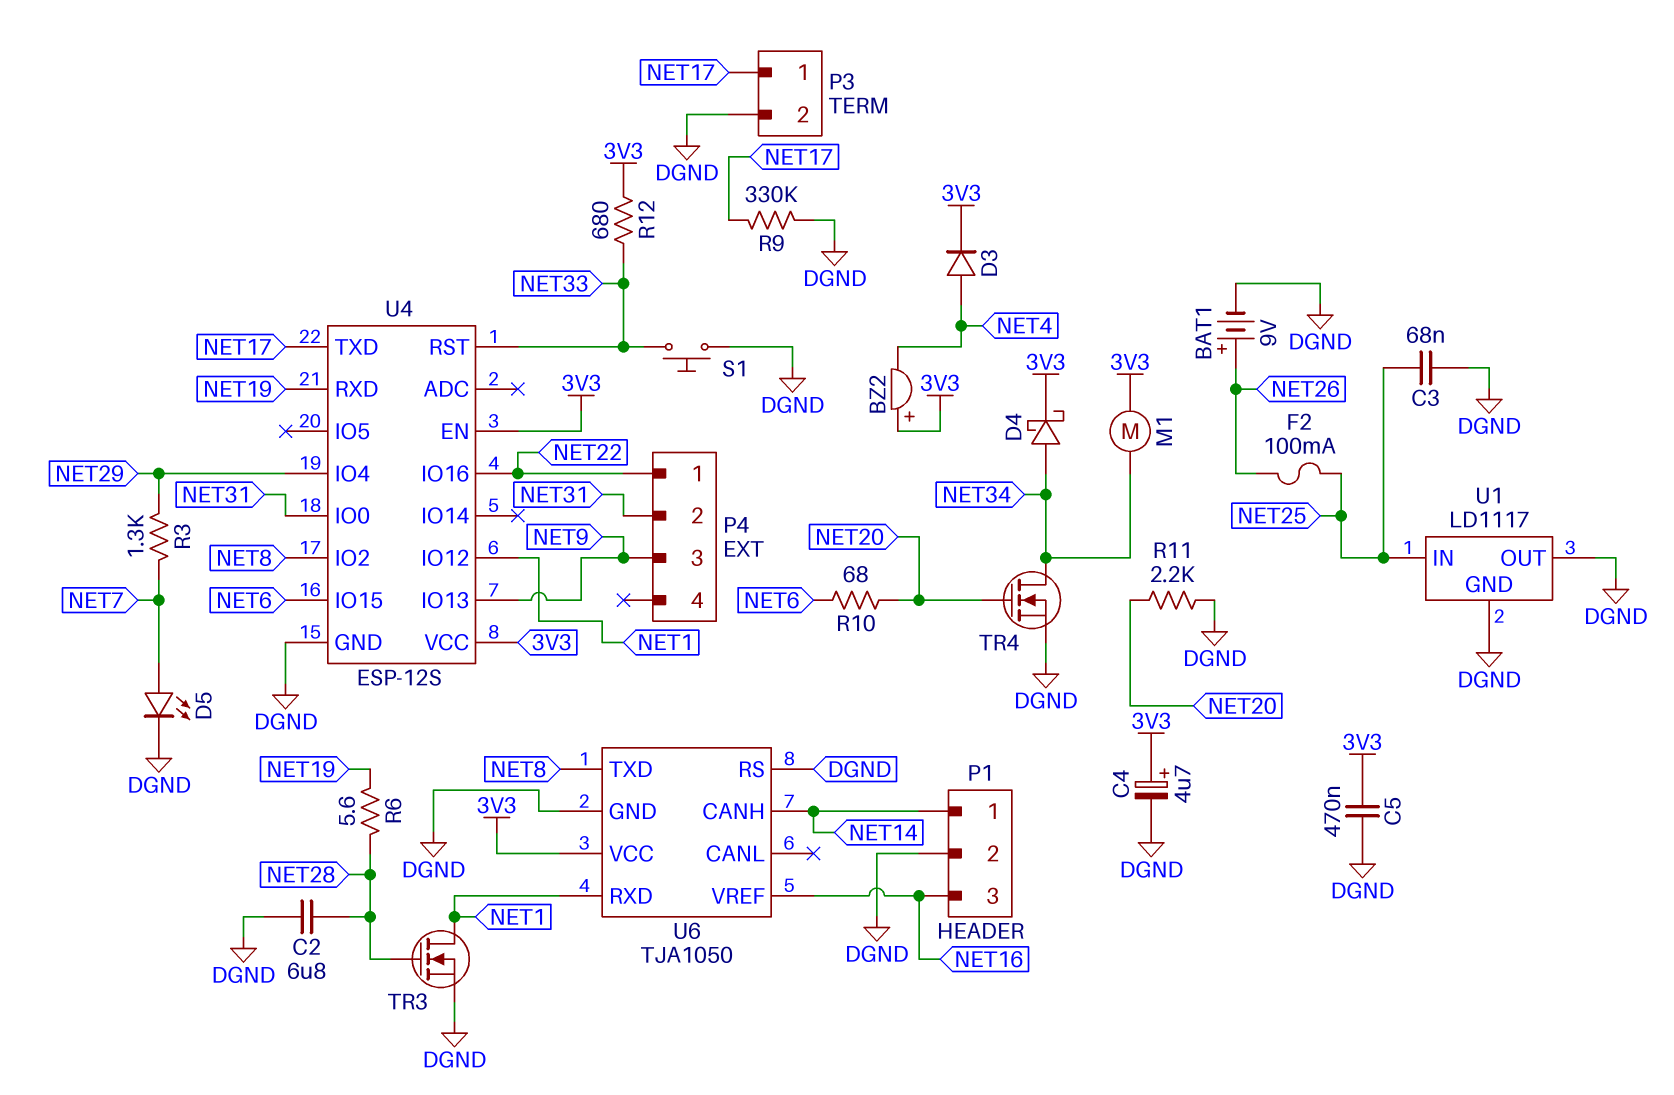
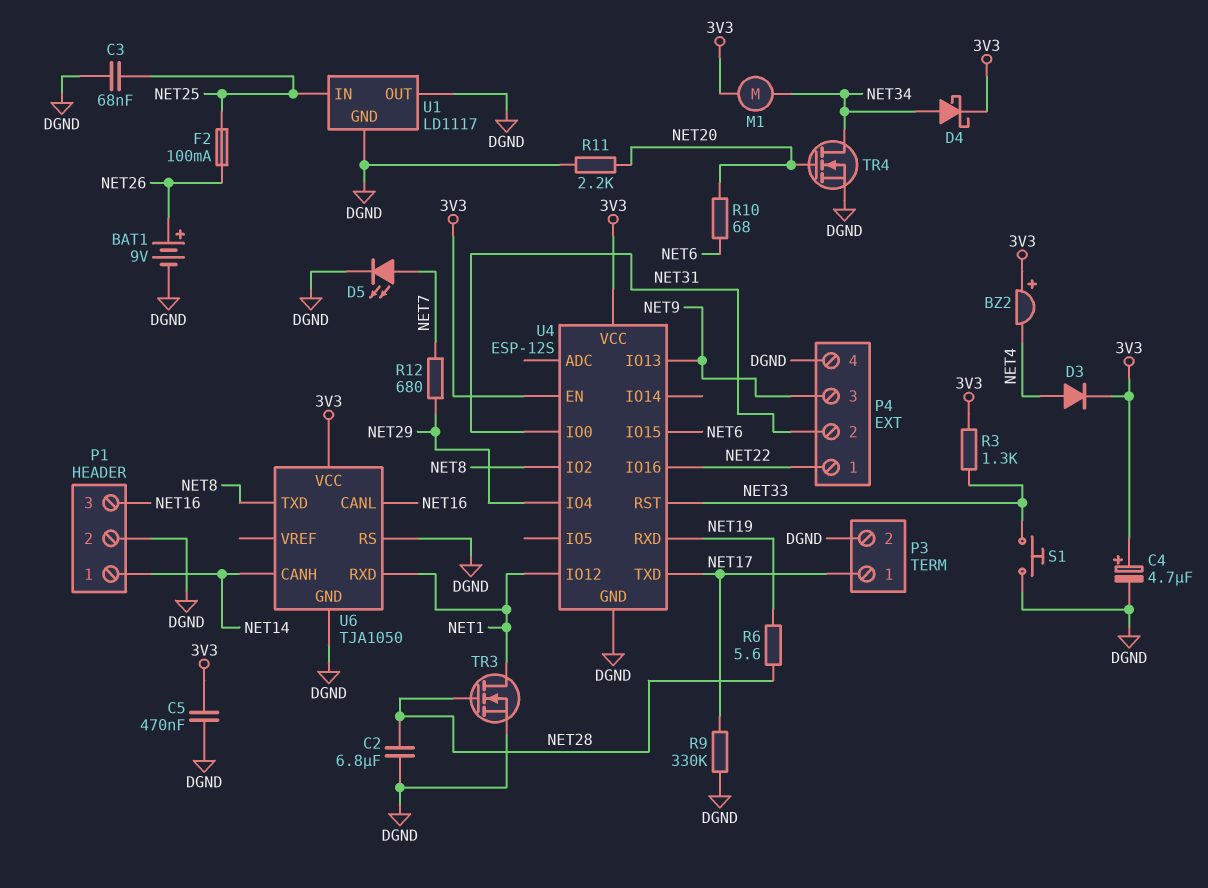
P4 pin 4: none -> DGND
R3: 1.3k (NET7, NET29) -> 1.3k (3V3, NET33)
R12: 680 (3V3, NET33) -> 680 (NET7, NET29)
U6 pin CANL: none -> NET16
U6 pin VREF: NET16 -> none

